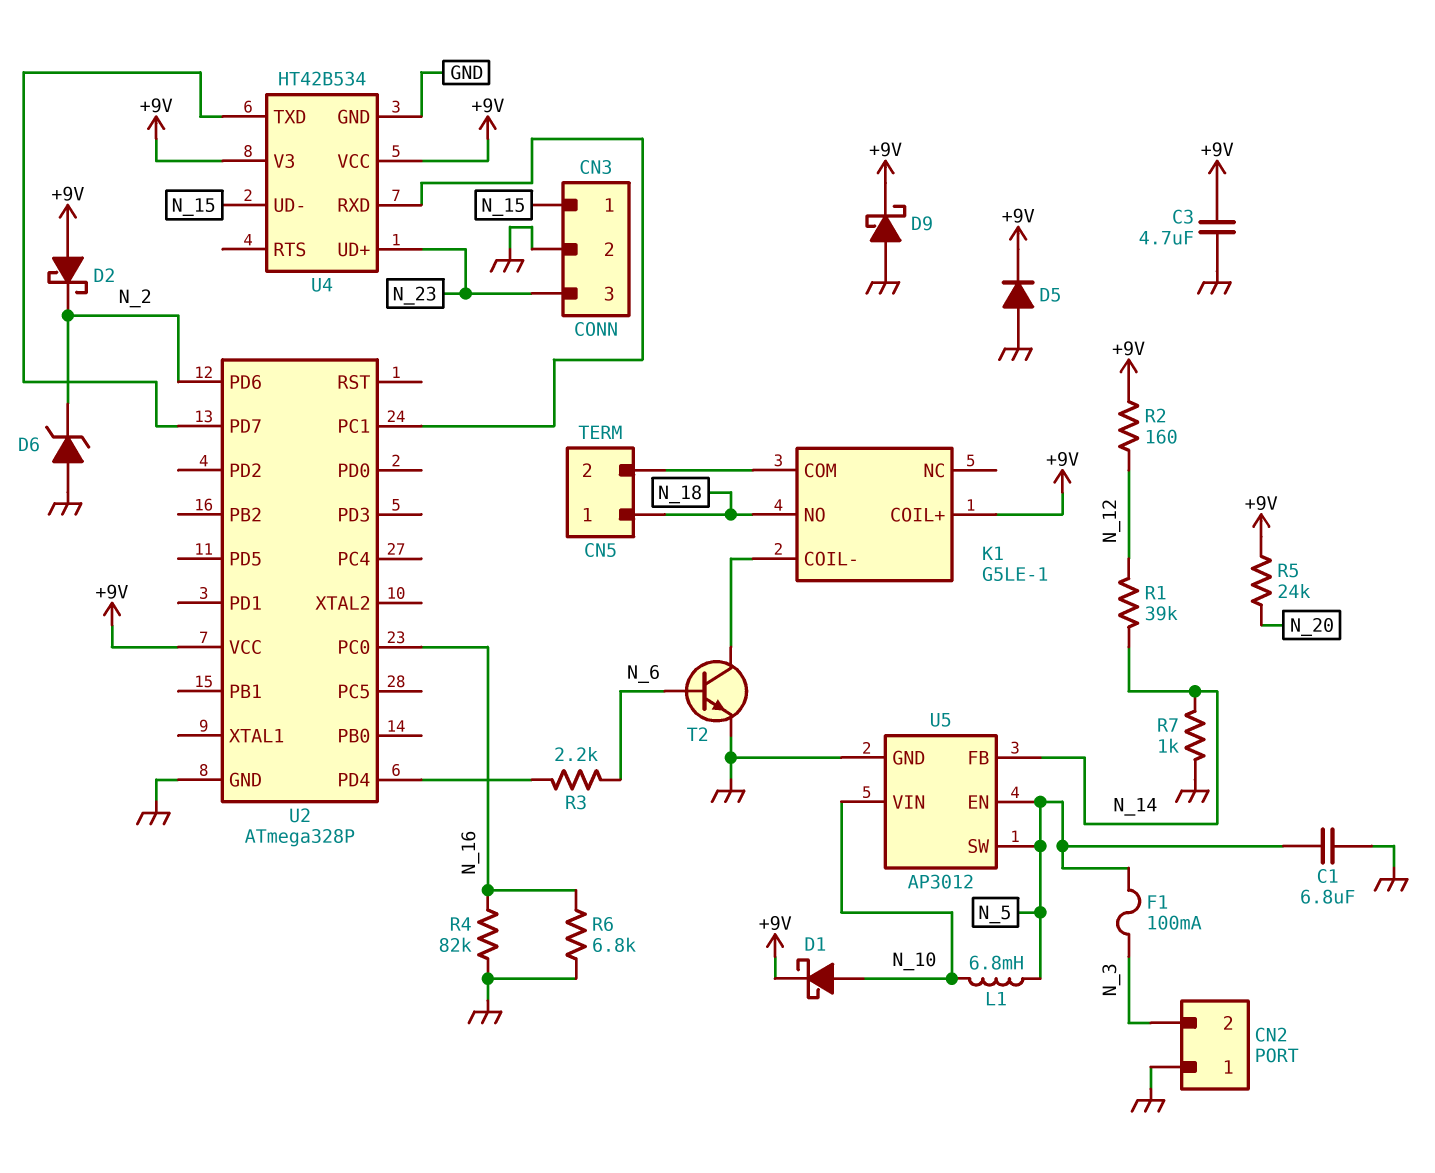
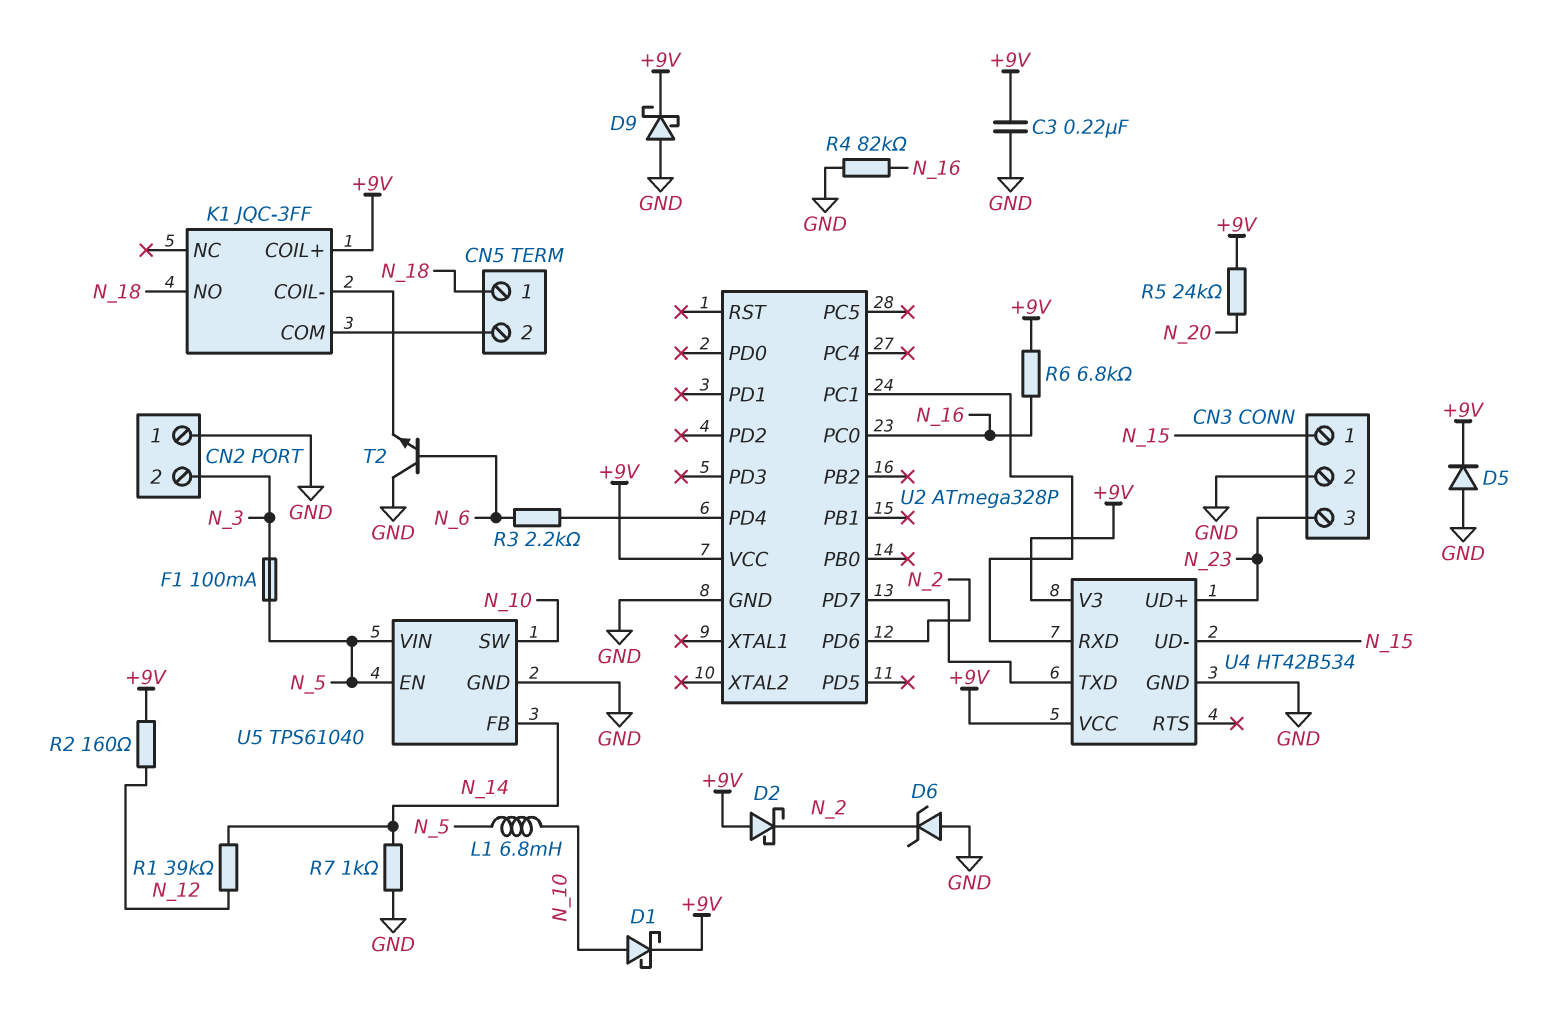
C1: 6.8uF (GND, N_5) -> none
C3: 4.7uF (+9V, GND) -> 220nF (+9V, GND)
K1: G5LE-1 -> JQC-3FF
R6: 6.8k (GND, N_16) -> 6.8k (+9V, N_16)
T2: NPN (B N_6, C K1/COIL-, E GND) -> NPN (B N_6, C GND, E K1/COIL-)
U5: AP3012 -> TPS61040
U5 pin SW: N_5 -> N_10
U5 pin VIN: N_10 -> N_5

